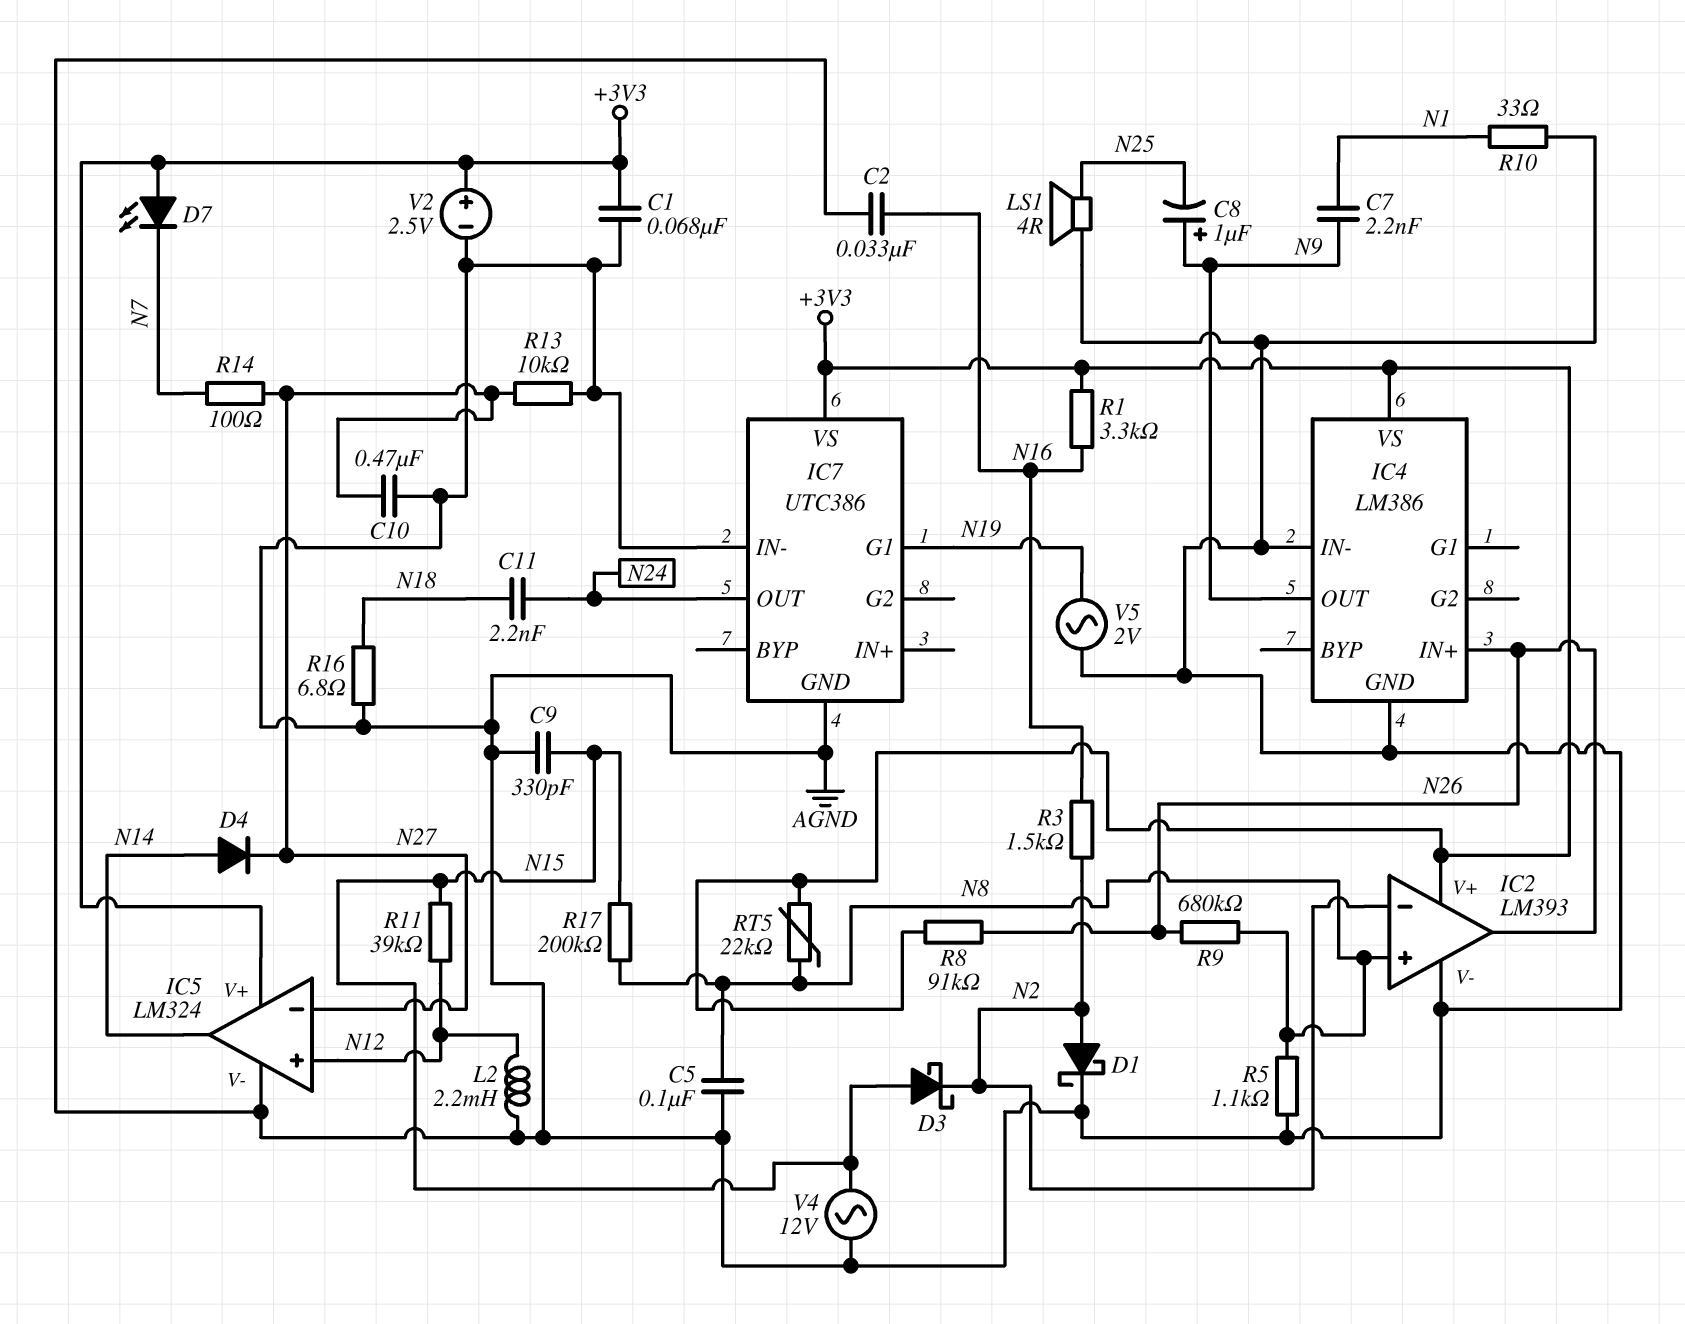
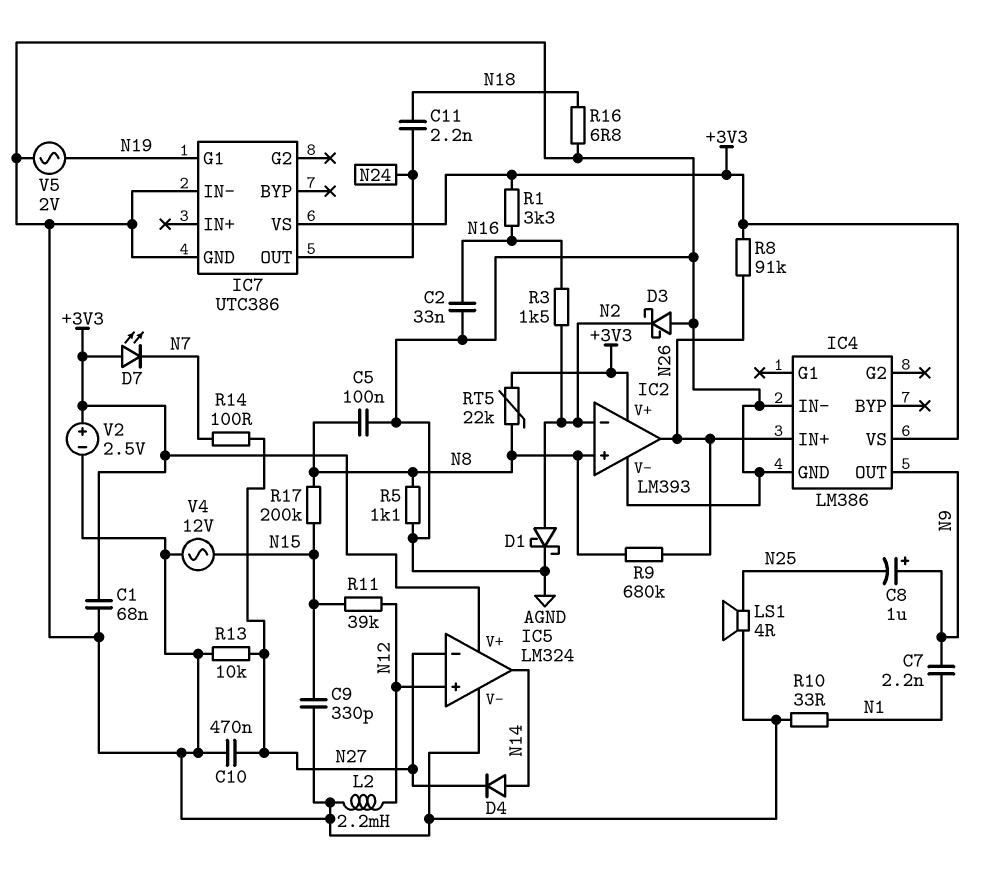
D3: schottky (A N15, K N2) -> schottky (A AGND, K N2)

